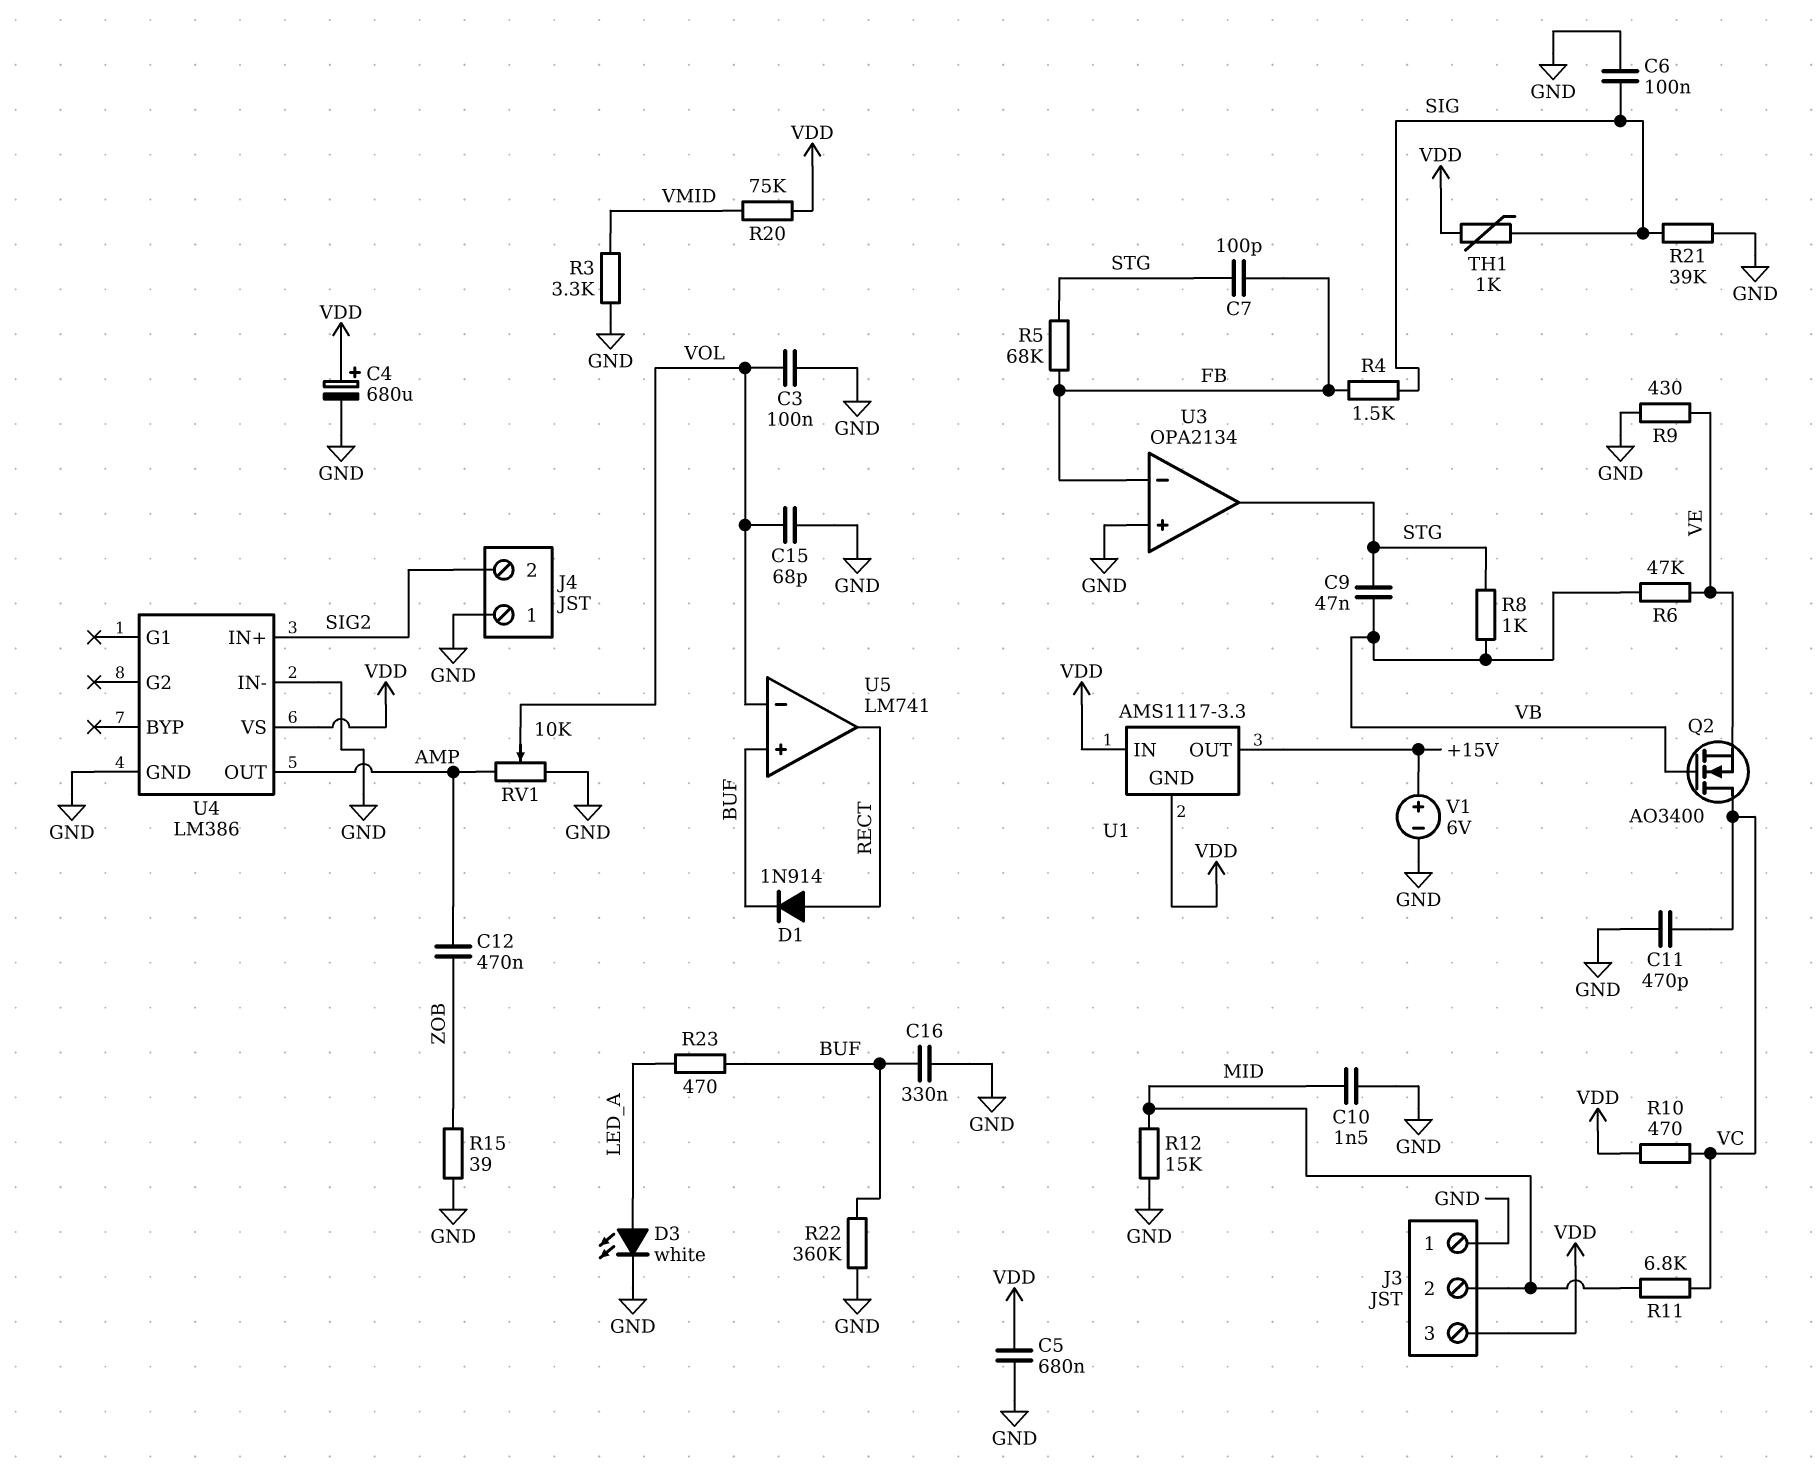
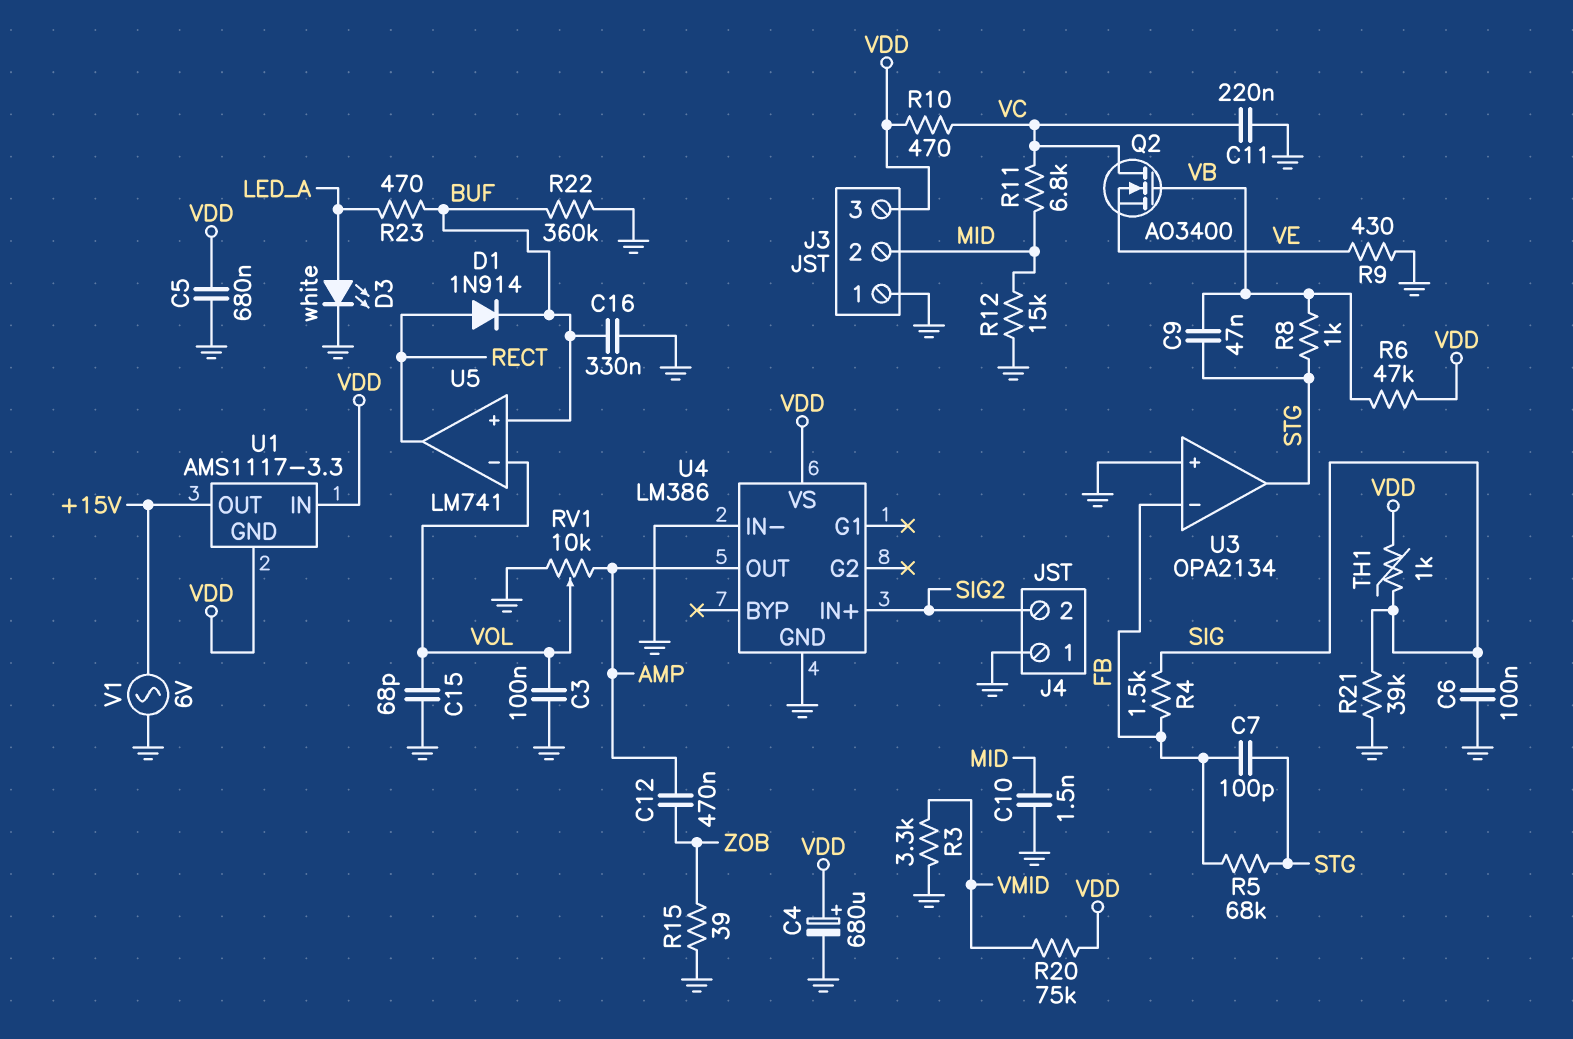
C11: 470pF (GND, VC) -> 220nF (GND, VC)
R6: 47k (VB, VE) -> 47k (VB, VDD)
V1: 6V (plus +15V, minus GND) -> AC 6V (+15V, GND)

